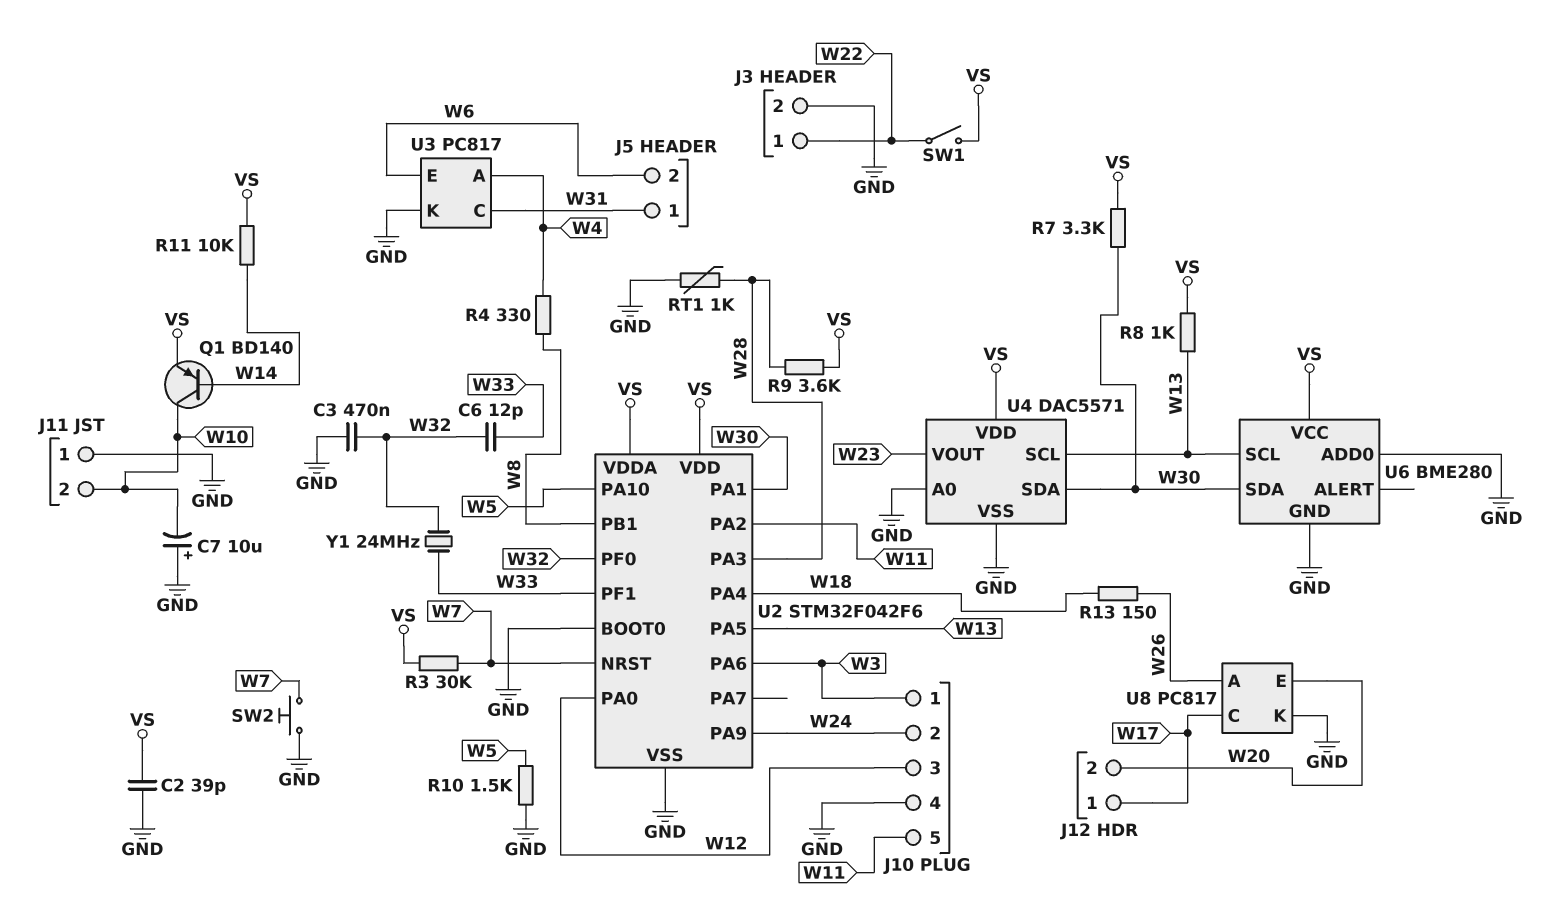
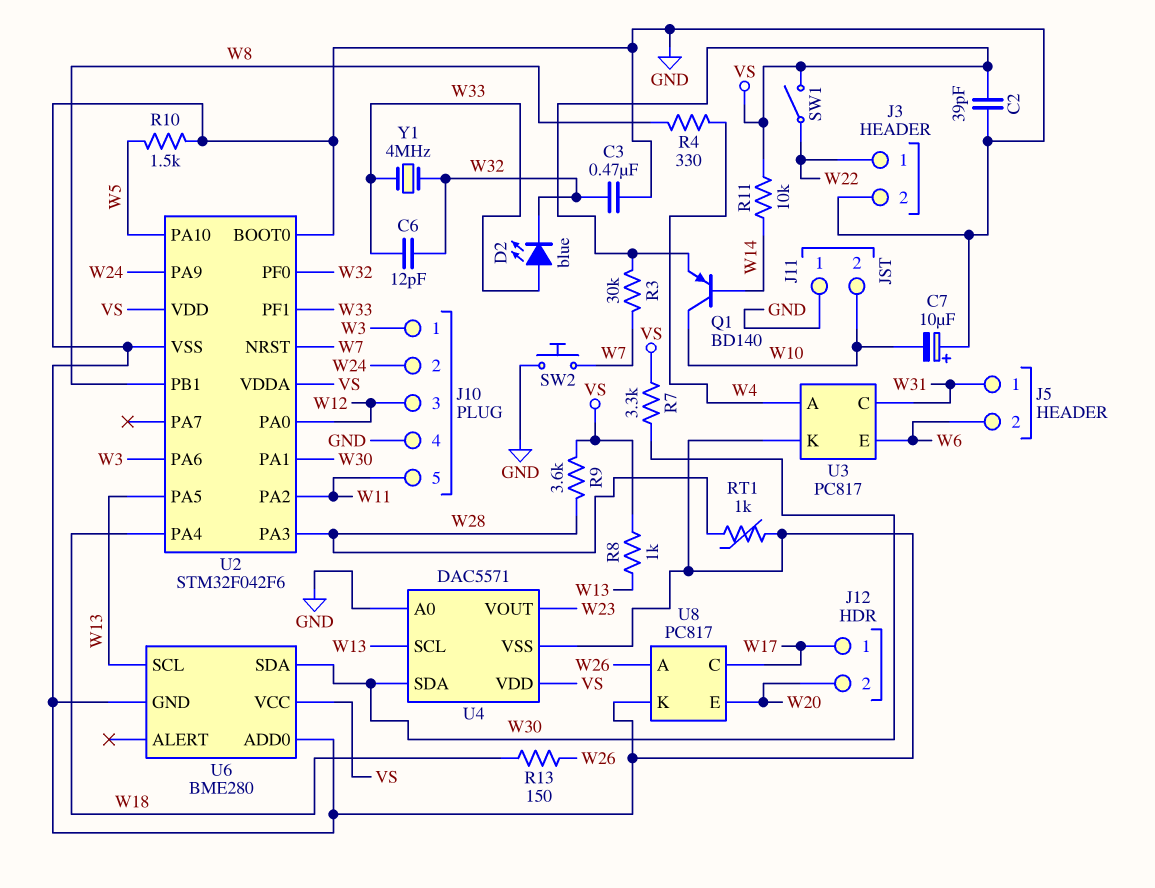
D2: none -> LED blue (A W33, K W32)
Y1: 24MHz (W32, W33) -> 4MHz (W32, W33)

